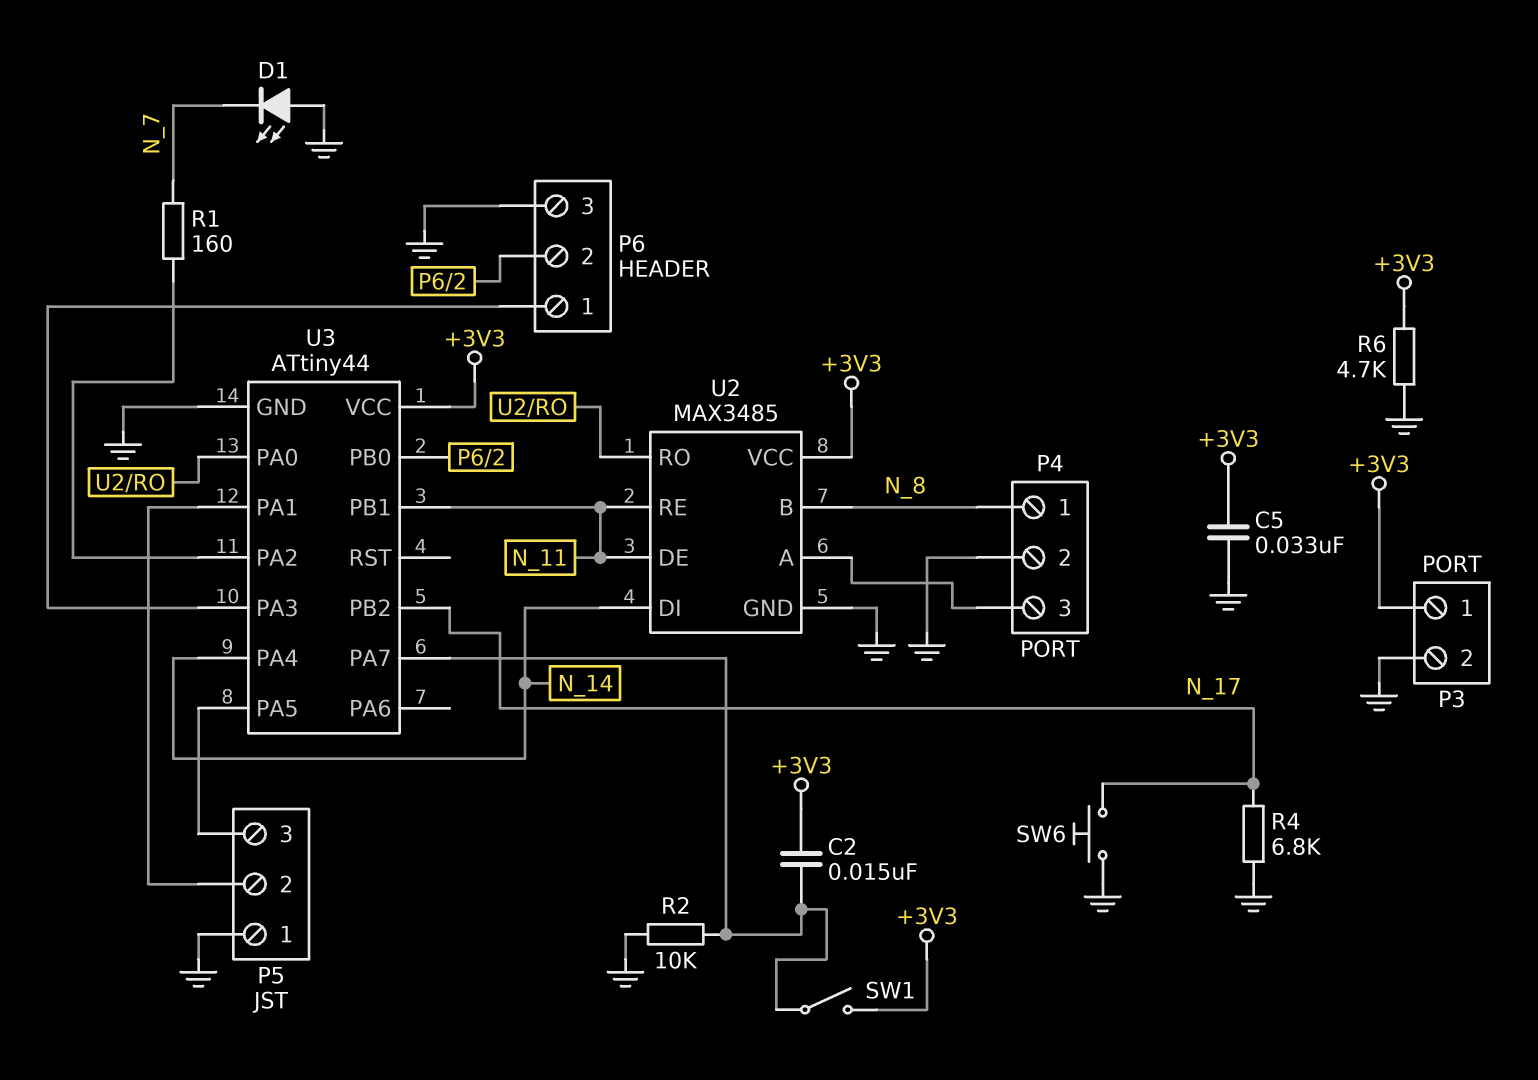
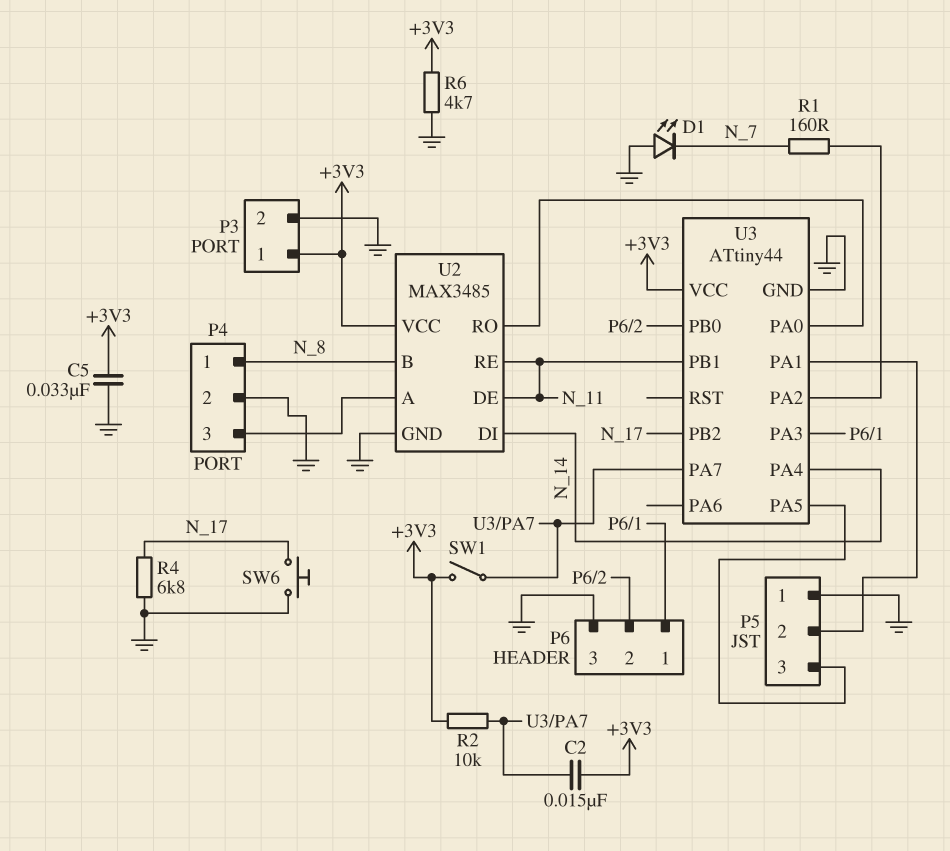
R2: 10k (GND, U3/PA7) -> 10k (+3V3, U3/PA7)

